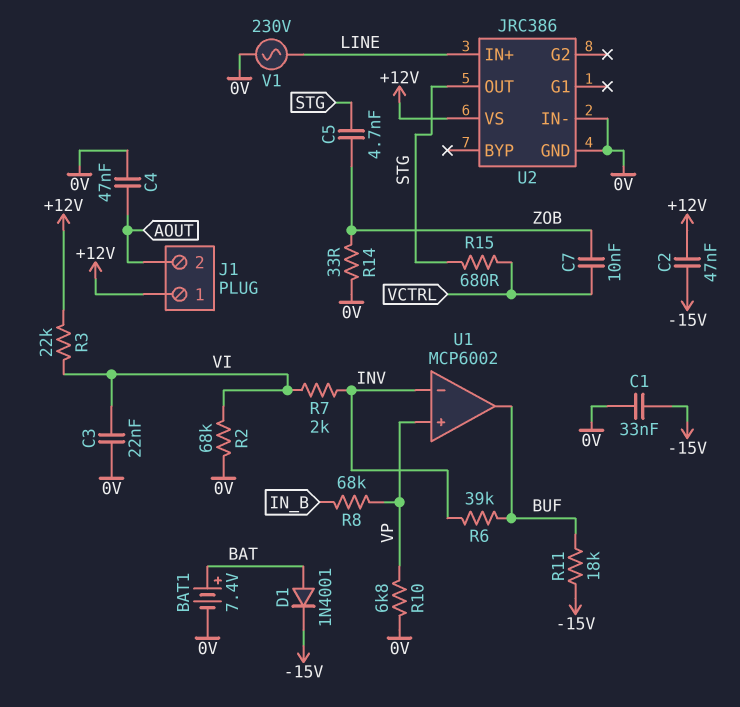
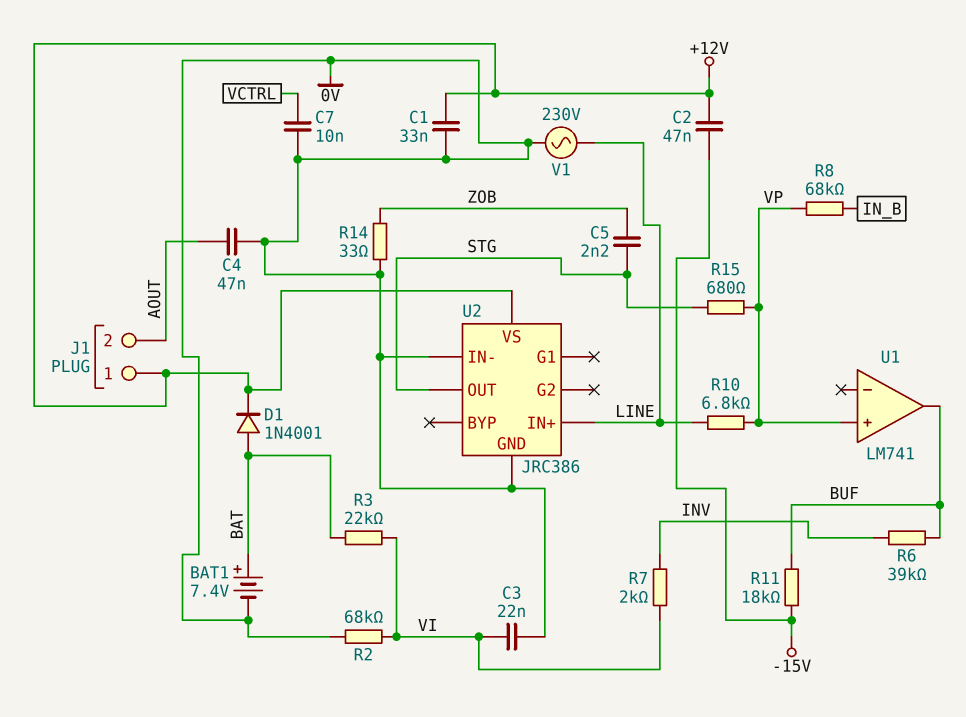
C1: 33nF (-15V, 0V) -> 33nF (+12V, 0V)
C5: 4.7nF (STG, ZOB) -> 2.2nF (STG, ZOB)
C7: 10nF (VCTRL, ZOB) -> 10nF (0V, VCTRL)
D1: diode 1N4001 (A BAT, K -15V) -> diode 1N4001 (A BAT, K +12V)
R3: 22k (+12V, VI) -> 22k (BAT, VI)
R10: 6.8k (0V, VP) -> 6.8k (LINE, VP)
R15: 680 (STG, VCTRL) -> 680 (STG, VP)
U1: MCP6002 -> LM741
U1 pin in-: INV -> none

